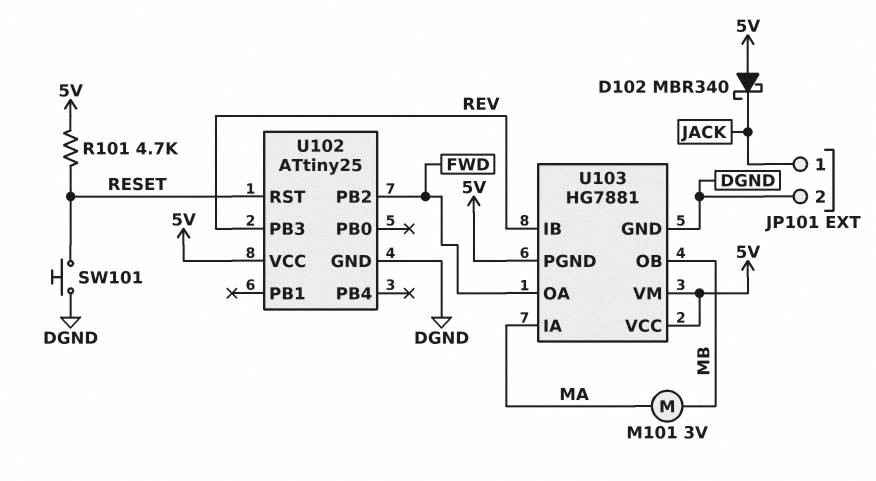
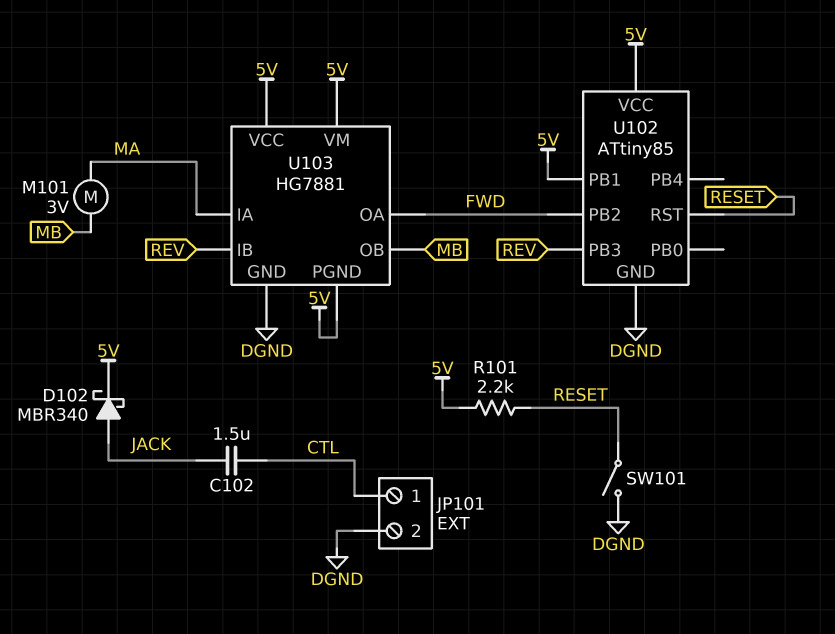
C102: none -> 1.5uF (CTL, JACK)
D102: schottky MBR340 (A 5V, K JACK) -> schottky MBR340 (A JACK, K 5V)
JP101 pin 1: JACK -> CTL
R101: 4.7k (5V, RESET) -> 2.2k (5V, RESET)
SW101: button (DGND, RESET) -> switch (DGND, RESET)
U102: ATtiny25 -> ATtiny85
U102 pin PB1: none -> 5V

